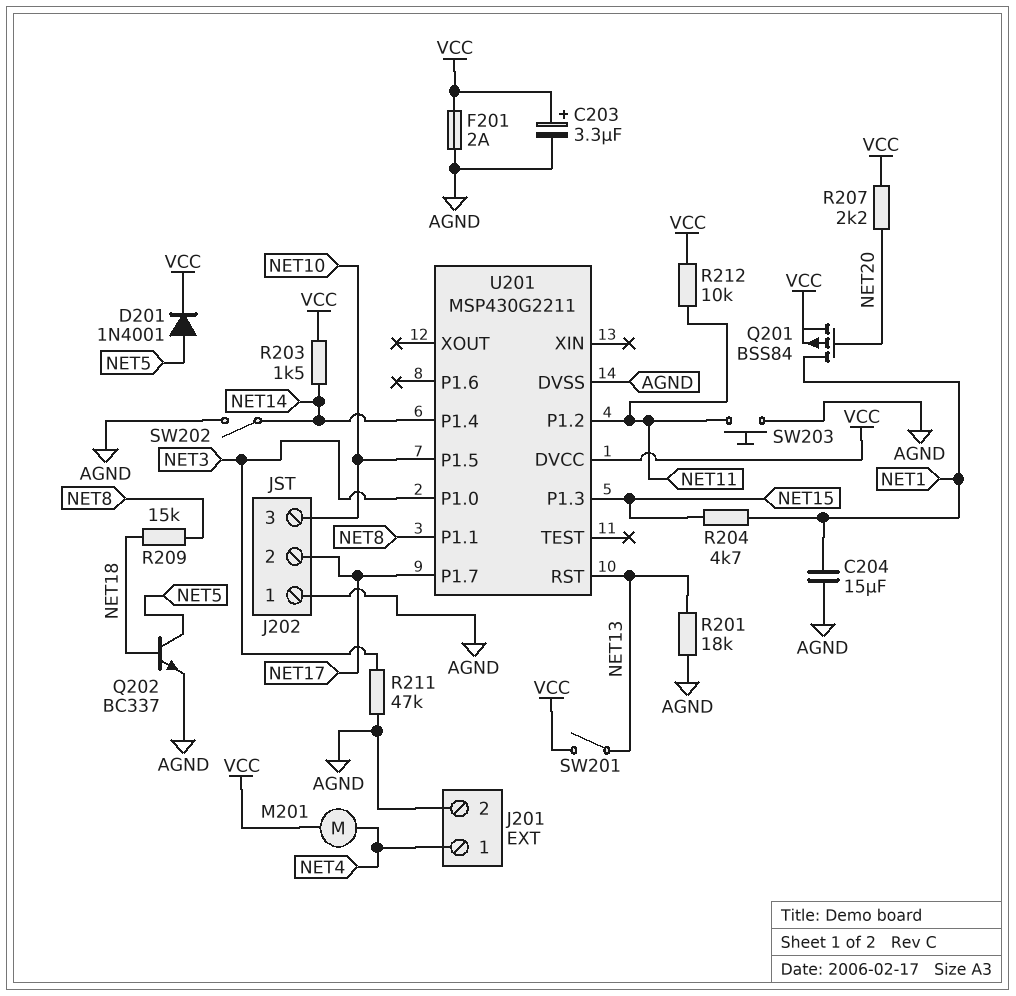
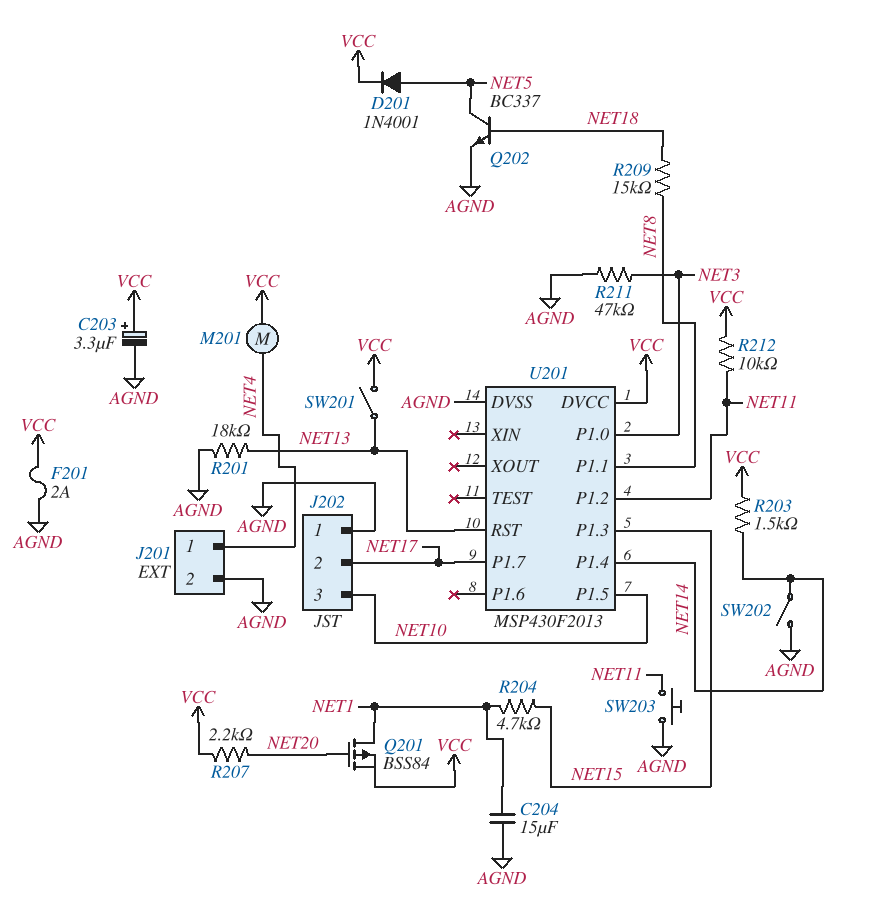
U201: MSP430G2211 -> MSP430F2013

